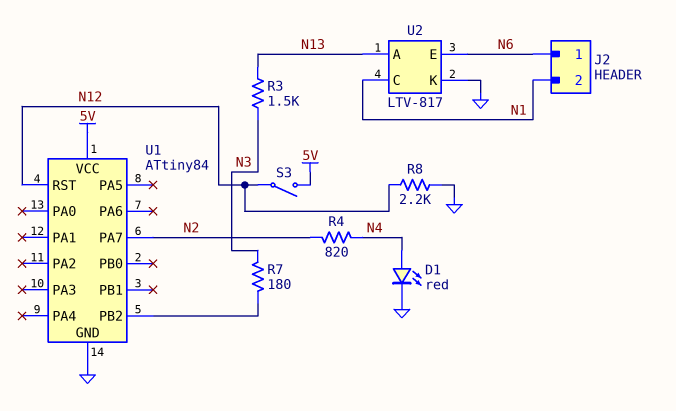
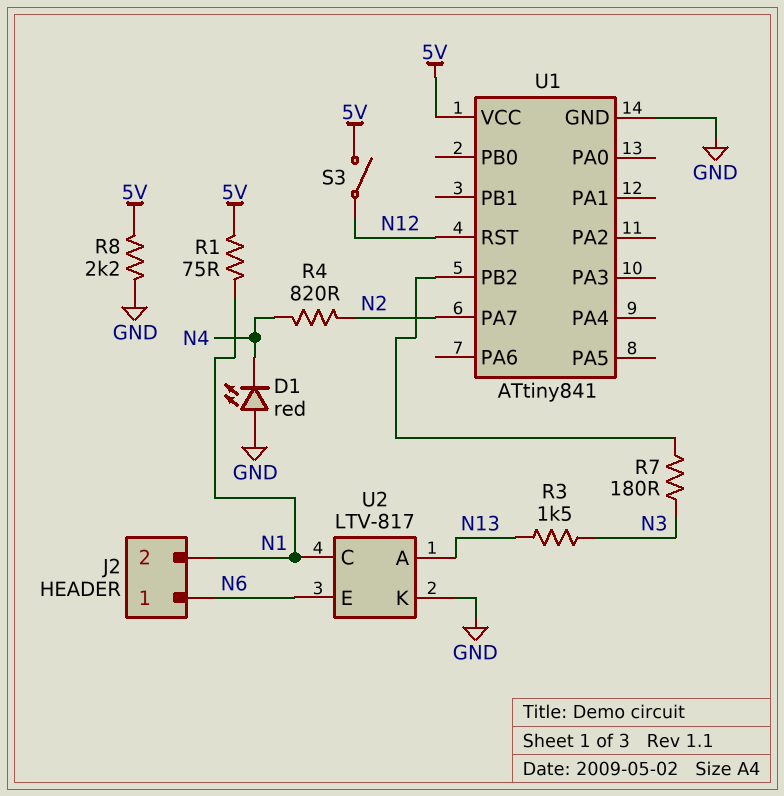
D1: LED red (A N4, K GND) -> LED red (A GND, K N4)
R1: none -> 75 (5V, N1)
R8: 2.2k (GND, N12) -> 2.2k (5V, GND)
U1: ATtiny84 -> ATtiny841

